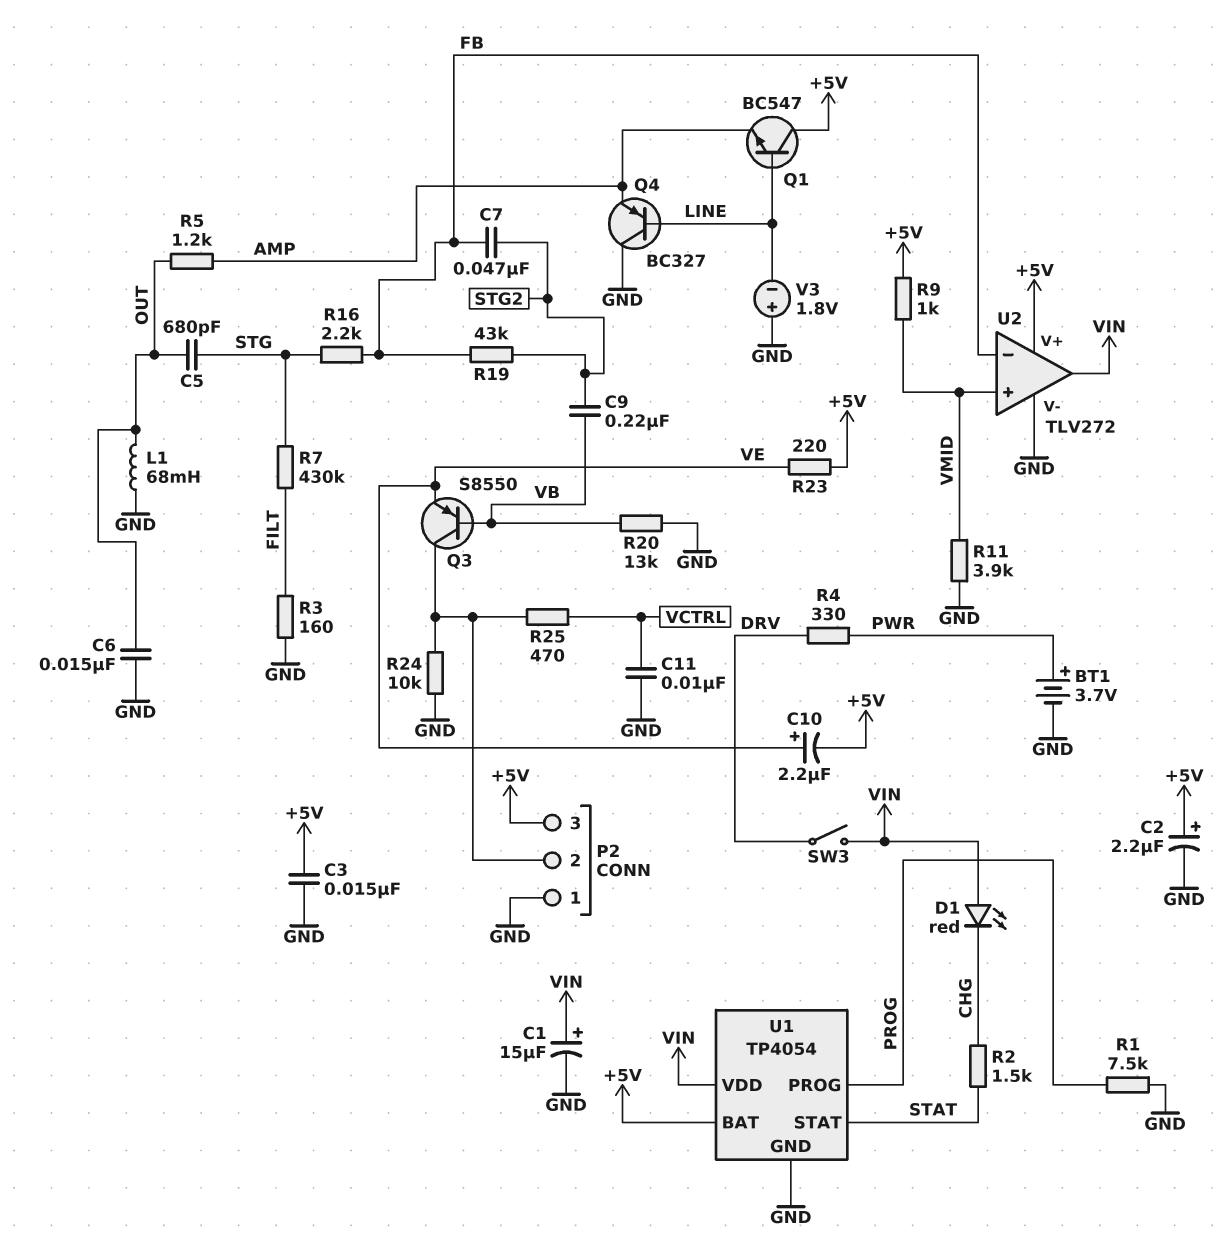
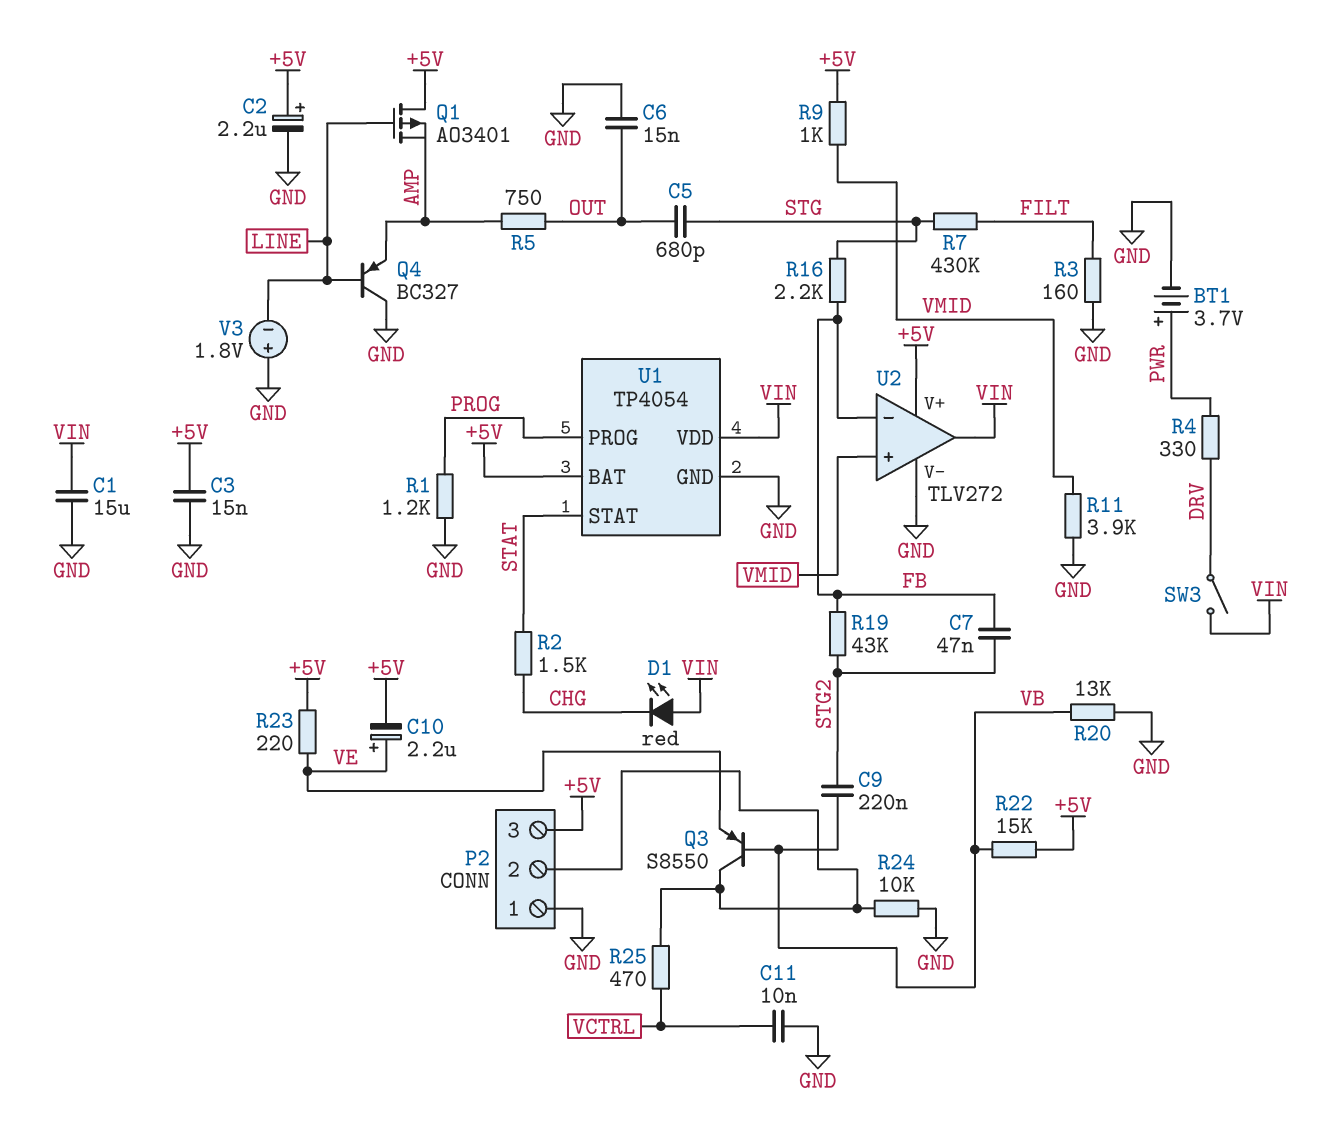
C1: 15uF (plus VIN, minus GND) -> 15uF (GND, VIN)
L1: 68mH (GND, OUT) -> none
Q1: NPN BC547 (B LINE, C +5V, E AMP) -> PMOS AO3401 (G LINE, D +5V, S AMP)
R1: 7.5k (GND, PROG) -> 1.2k (GND, PROG)
R5: 1.2k (AMP, OUT) -> 750 (AMP, OUT)
R22: none -> 15k (+5V, VB)

